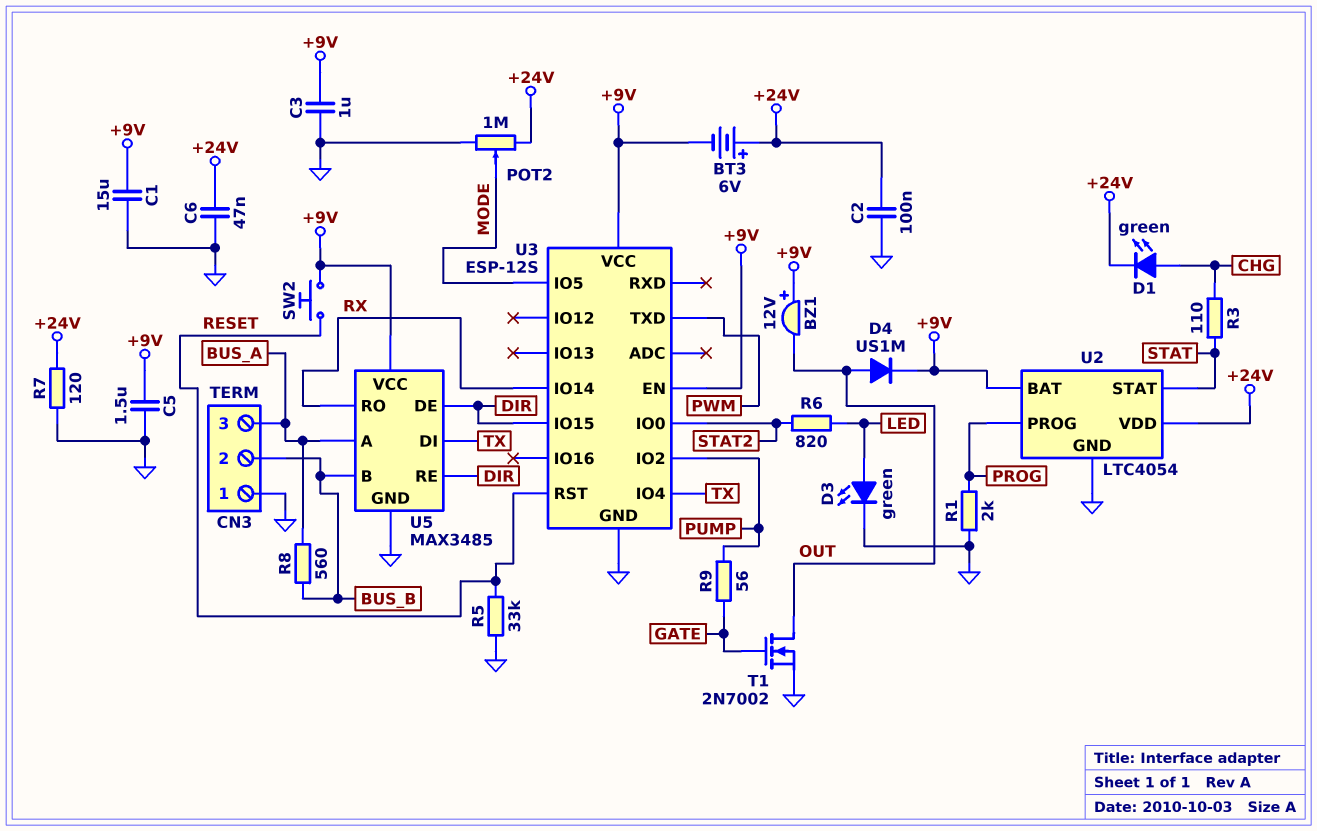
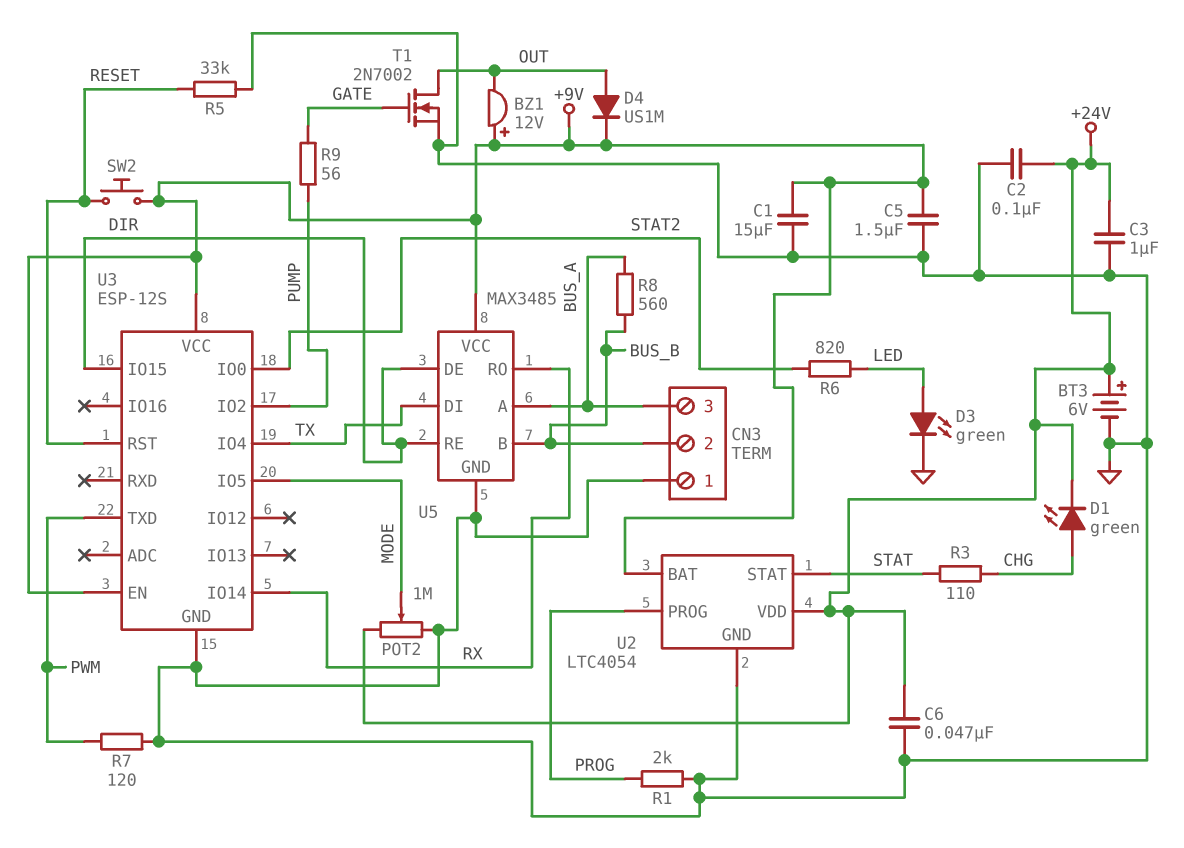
BT3: 6V (plus +24V, minus +9V) -> 6V (plus +24V, minus GND)
C3: 1uF (+9V, GND) -> 1uF (+24V, GND)
R7: 120 (+24V, GND) -> 120 (GND, PWM)

